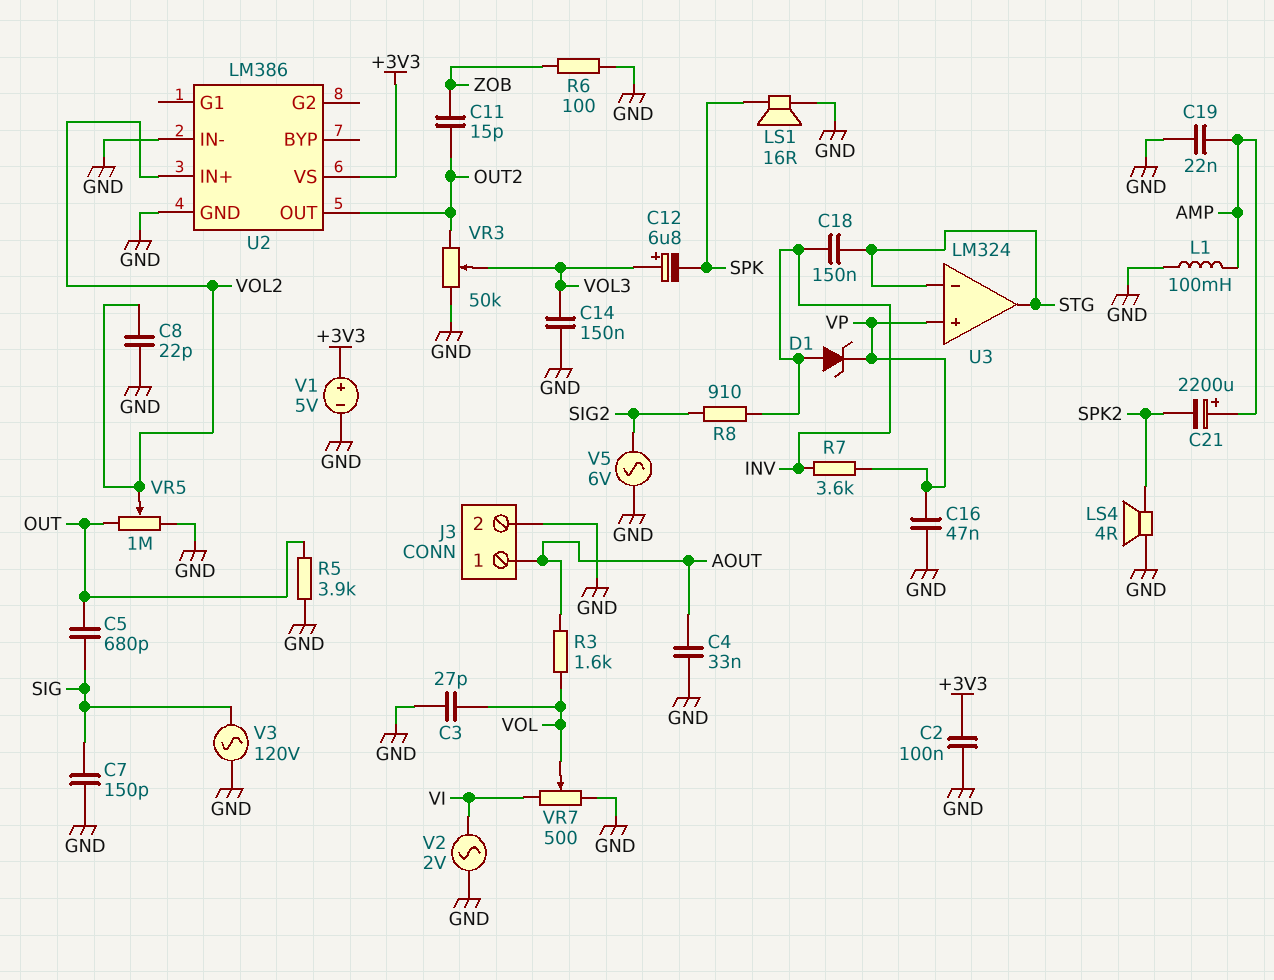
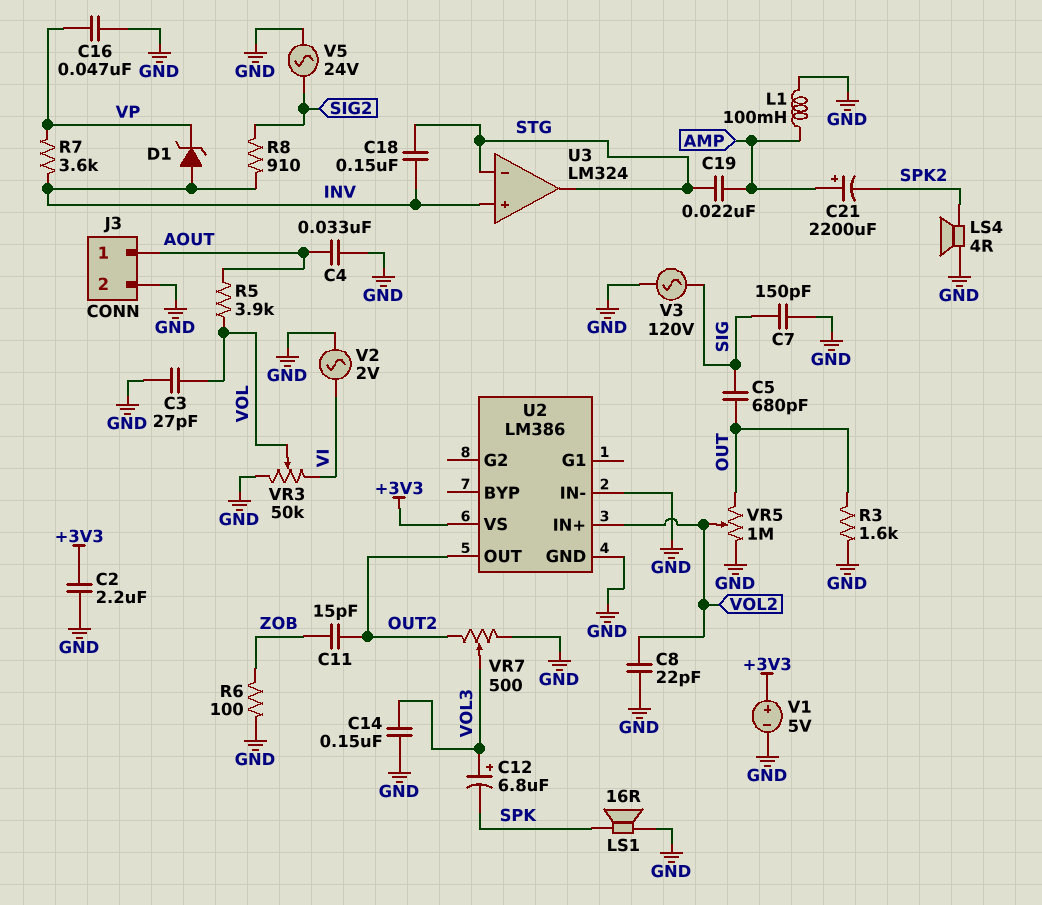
C2: 100nF (+3V3, GND) -> 2.2uF (+3V3, GND)
C19: 22nF (AMP, GND) -> 22nF (AMP, STG)
R3: 1.6k (AOUT, VOL) -> 1.6k (GND, OUT)
R5: 3.9k (GND, OUT) -> 3.9k (AOUT, VOL)
U3 pin in+: VP -> INV
V5: AC 6V (GND, SIG2) -> AC 24V (GND, SIG2)
VR3: 50k (GND, OUT2, wiper VOL3) -> 50k (GND, VI, wiper VOL)
VR7: 500 (GND, VI, wiper VOL) -> 500 (GND, OUT2, wiper VOL3)

